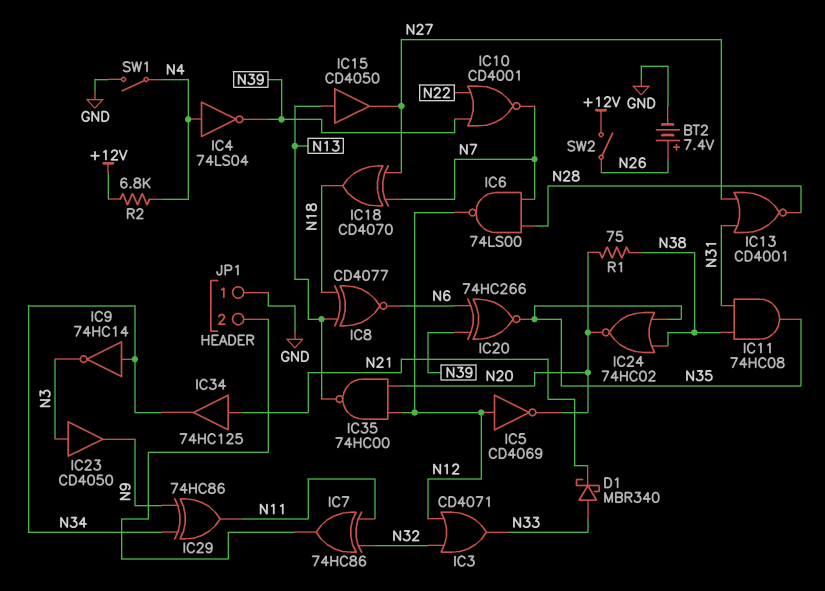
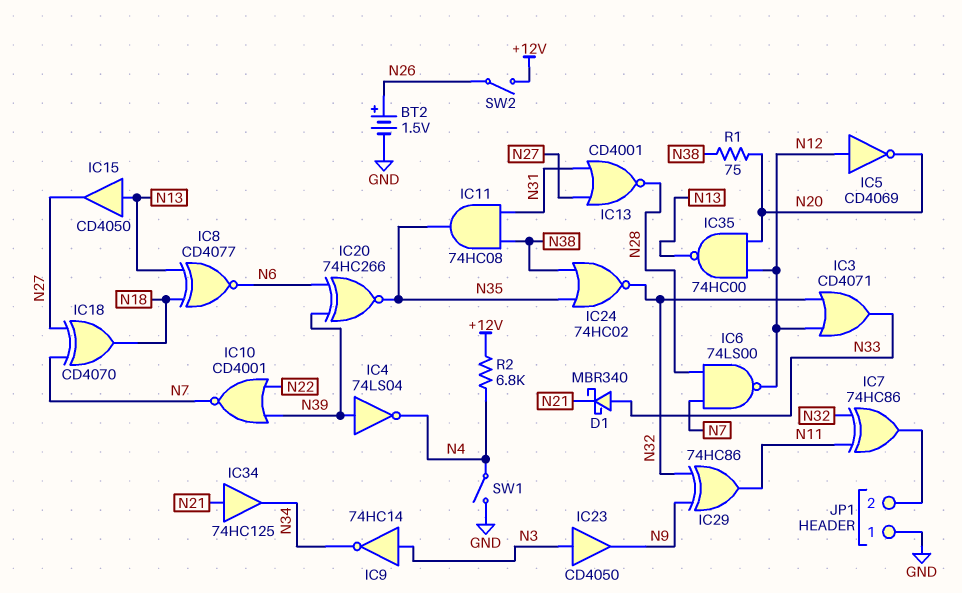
BT2: 7.4V (plus N26, minus GND) -> 1.5V (plus N26, minus GND)
IC4: NOT 74LS04 (in N4, out N39) -> NOT 74LS04 (in N39, out N4)
IC9: NOT 74HC14 (in N34, out N3) -> NOT 74HC14 (in N3, out N34)
IC24: NOR 74HC02 (in N35, in N38, out N20) -> NOR 74HC02 (in N35, in N38, out N32)
IC29: XOR 74HC86 (in N9, in N34, out N11) -> XOR 74HC86 (in N9, in N32, out N11)

